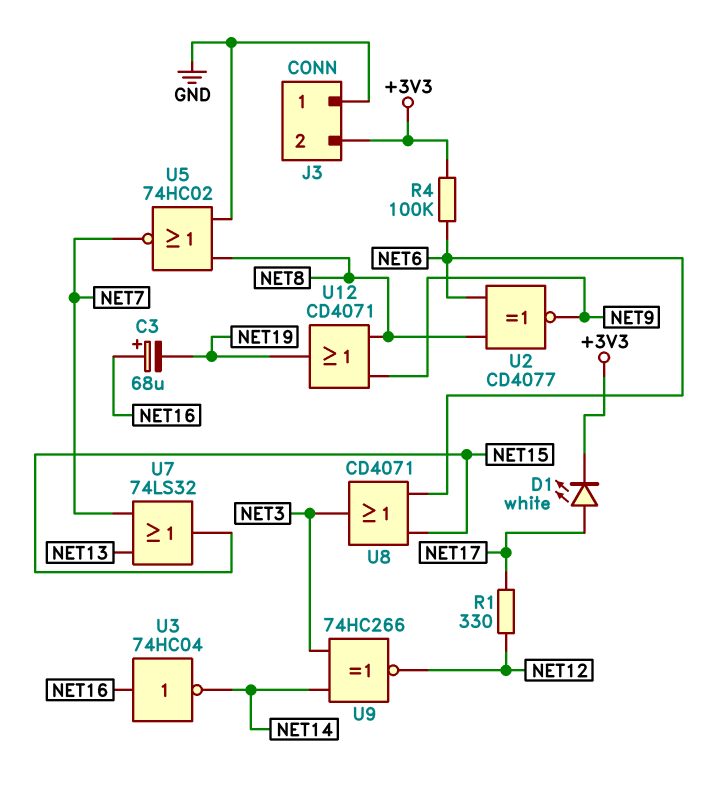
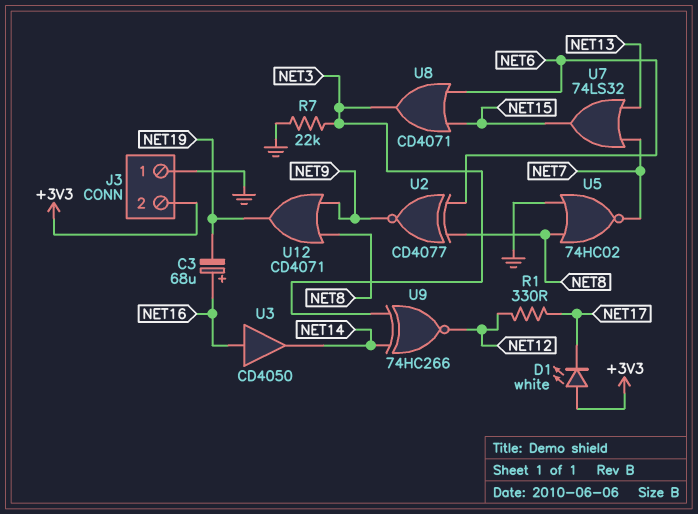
D1: LED white (A NET17, K +3V3) -> LED white (A +3V3, K NET17)
R4: 100k (+3V3, NET6) -> none
R7: none -> 22k (GND, NET3)
U3: NOT 74HC04 (in NET16, out NET14) -> buffer CD4050 (in NET16, out NET14)

